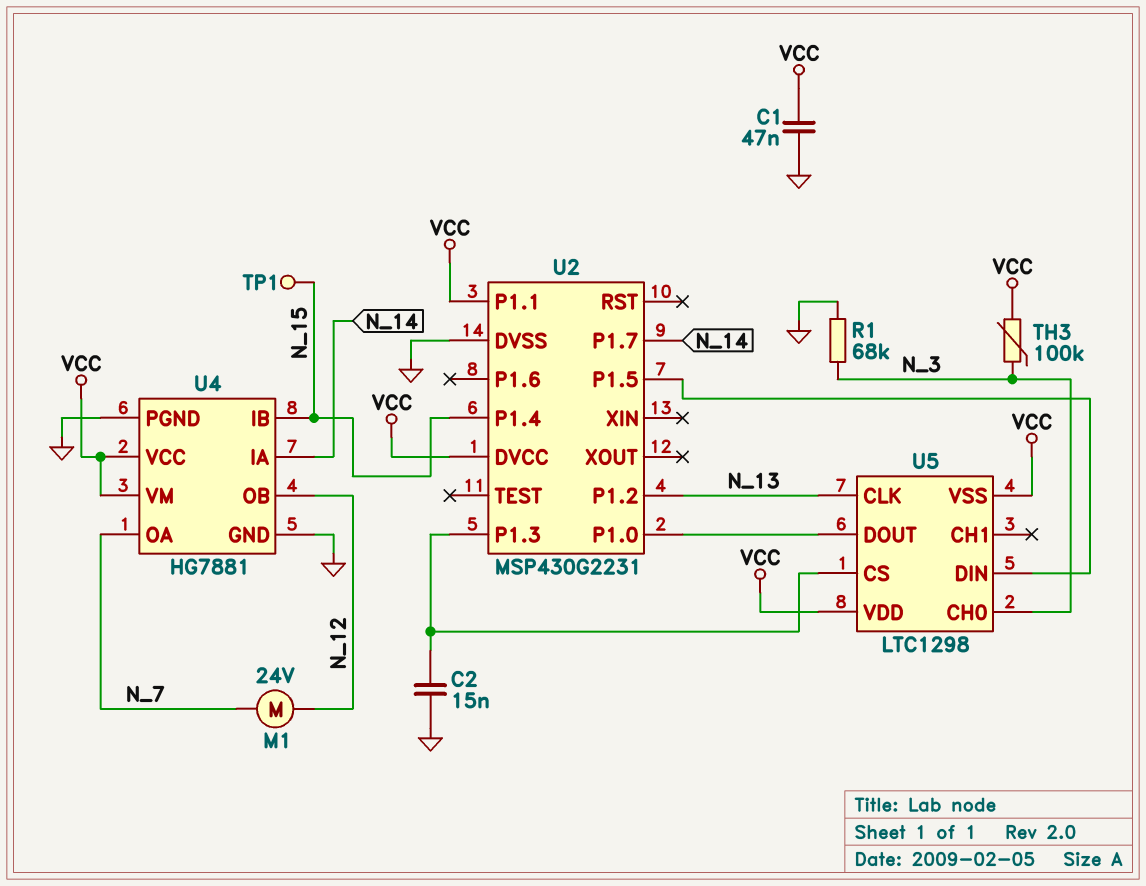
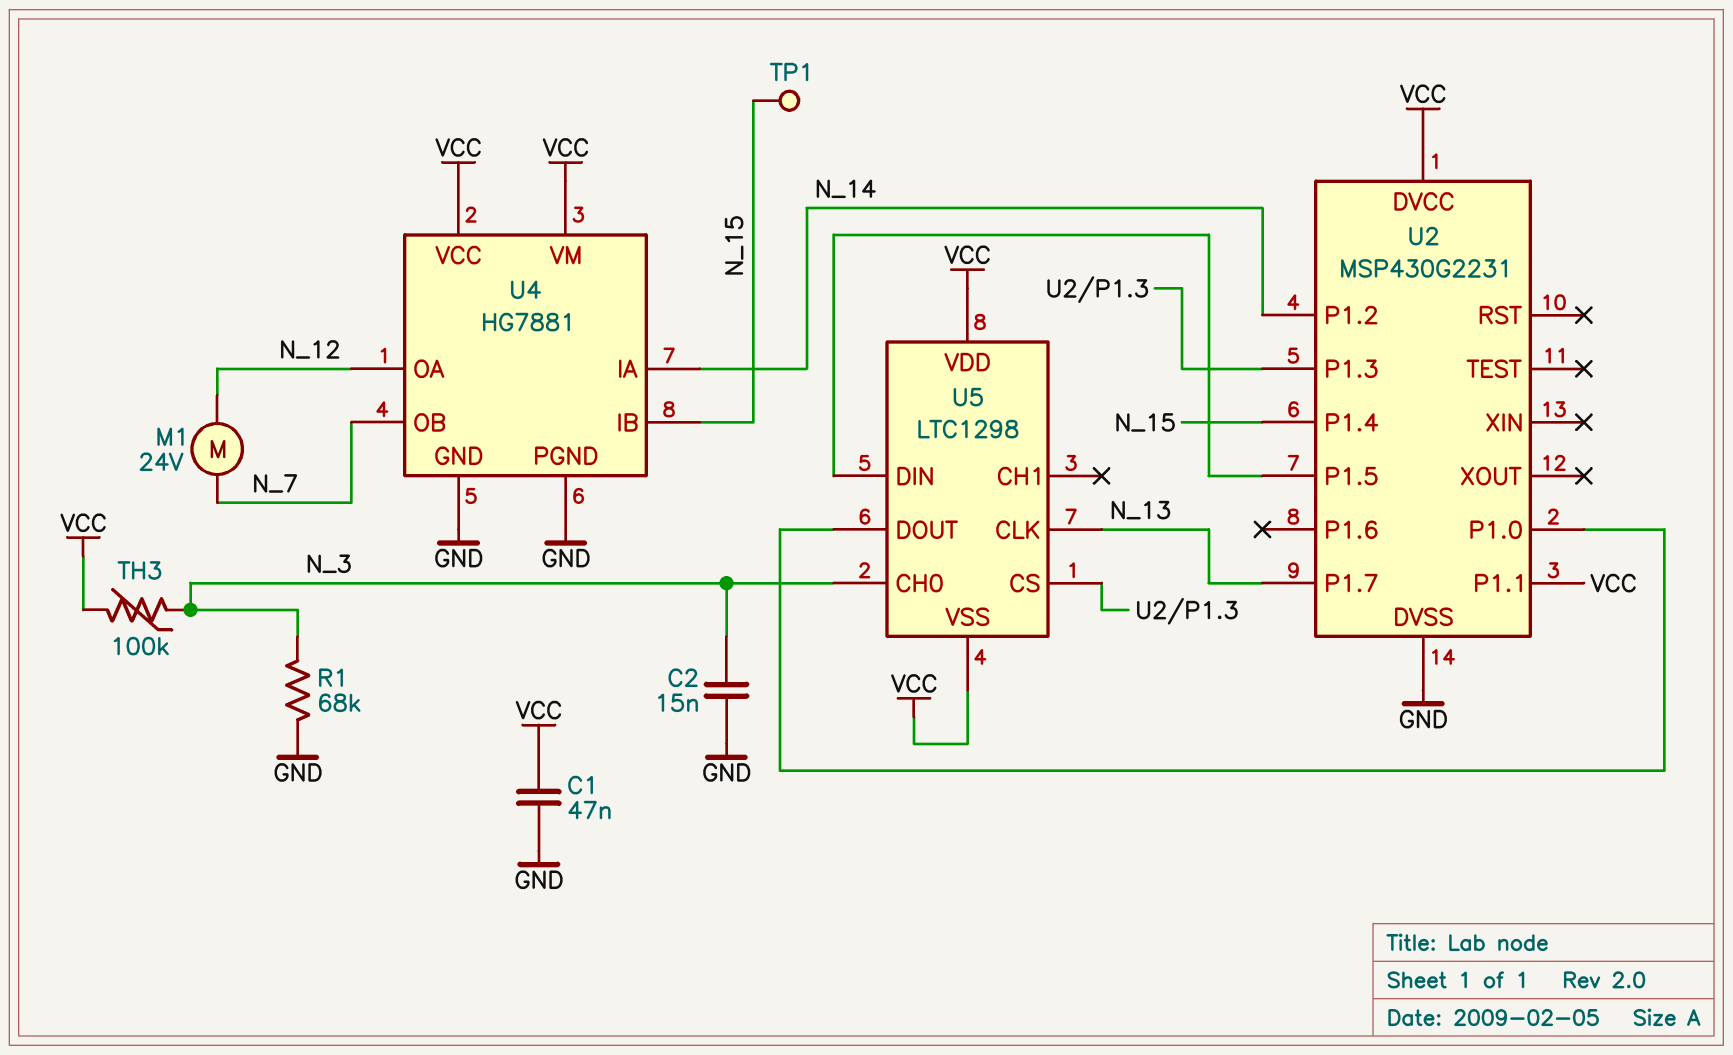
C2: 15nF (GND, U2/P1.3) -> 15nF (GND, N_3)
U2 pin P1.2: N_13 -> N_14
U2 pin P1.7: N_14 -> N_13
U4 pin OA: N_7 -> N_12
U4 pin OB: N_12 -> N_7

